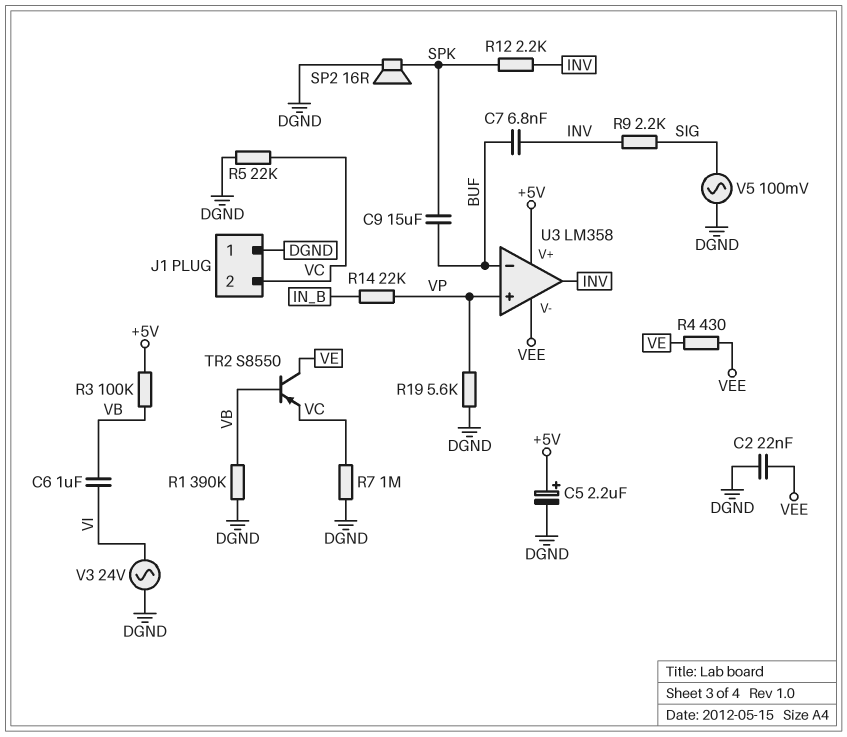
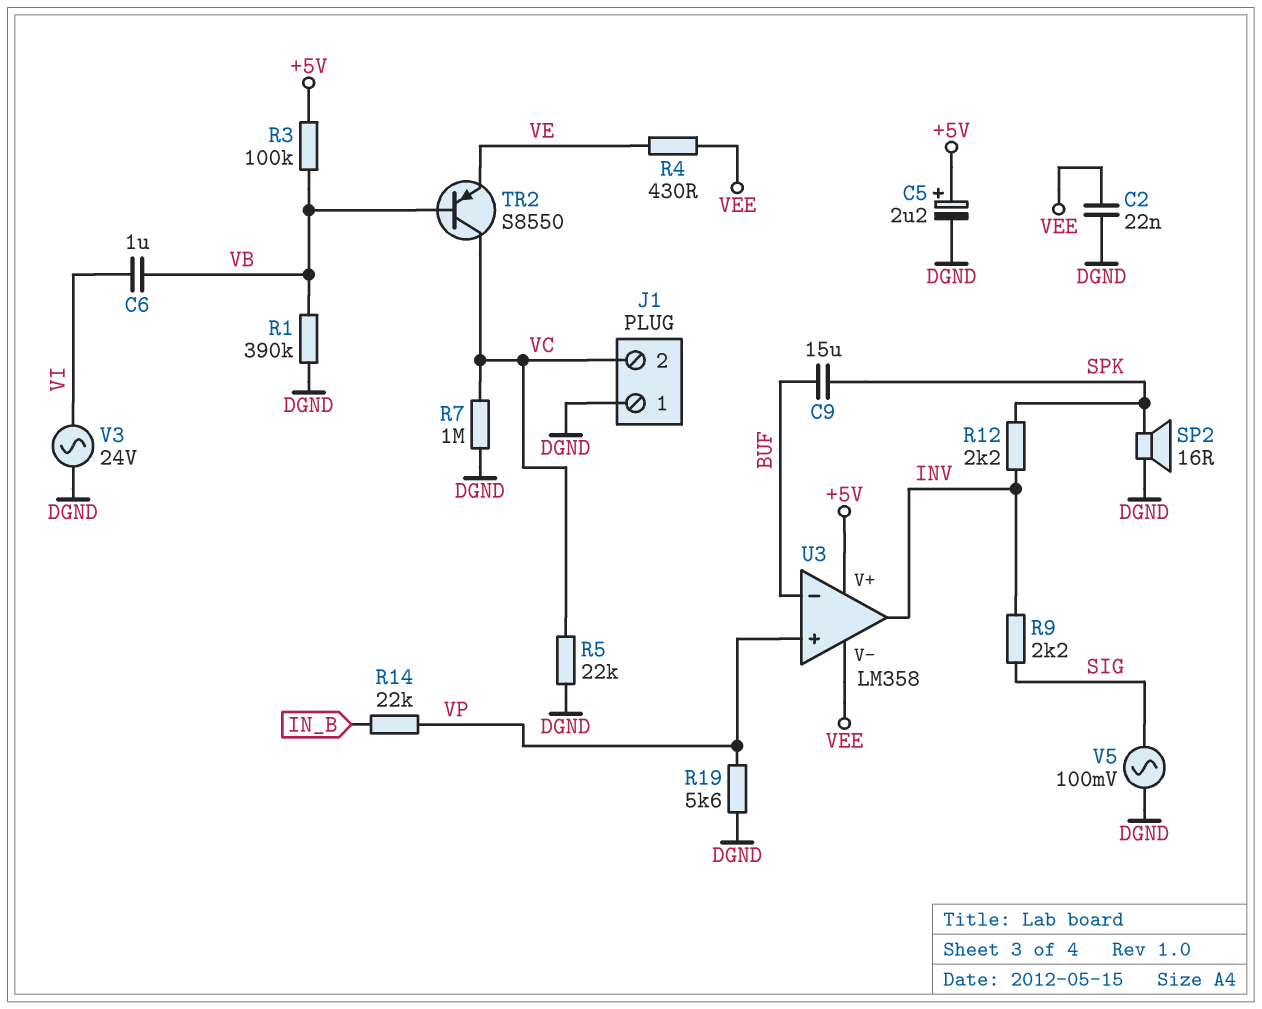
C7: 6.8nF (BUF, INV) -> none
TR2: PNP S8550 (B VB, C VE, E VC) -> PNP S8550 (B VB, C VC, E VE)

